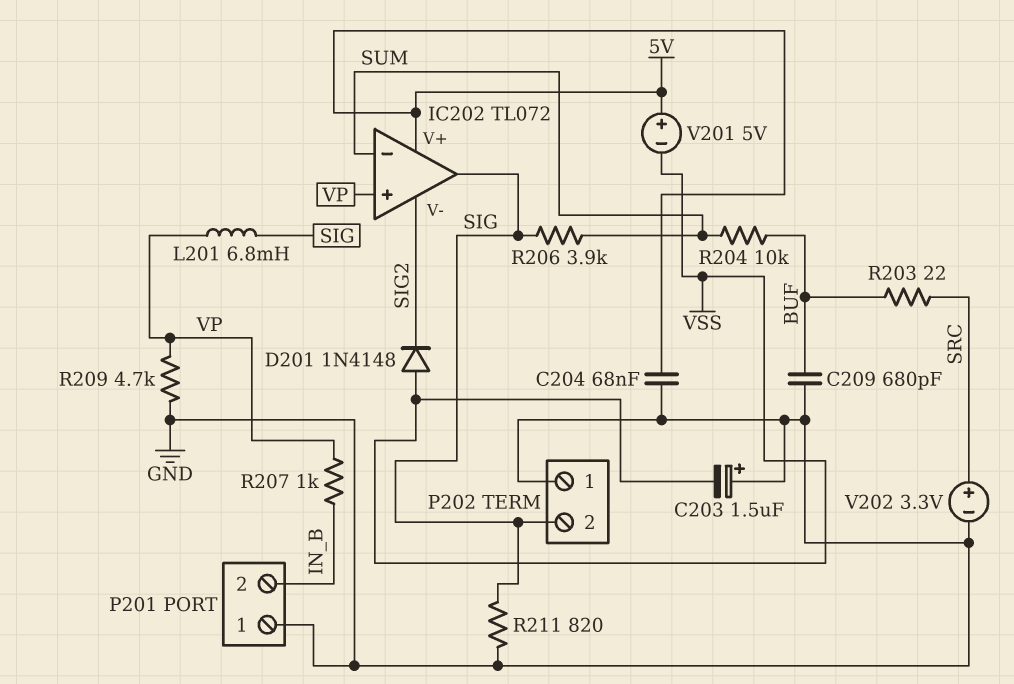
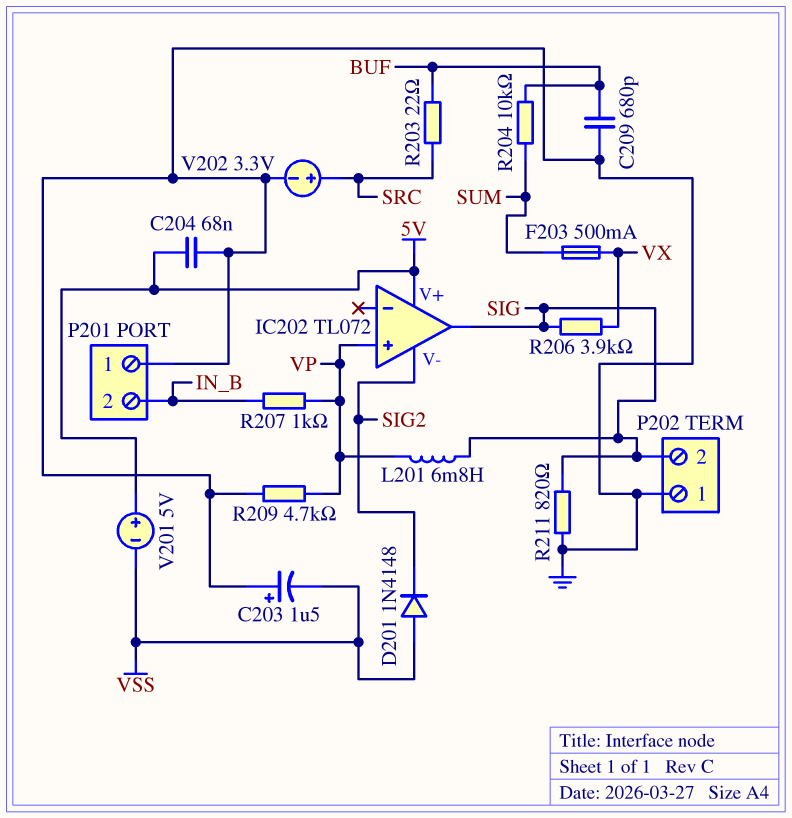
F203: none -> 500mA (SUM, VX)
IC202 pin in-: SUM -> none
R206: 3.9k (SIG, SUM) -> 3.9k (SIG, VX)

